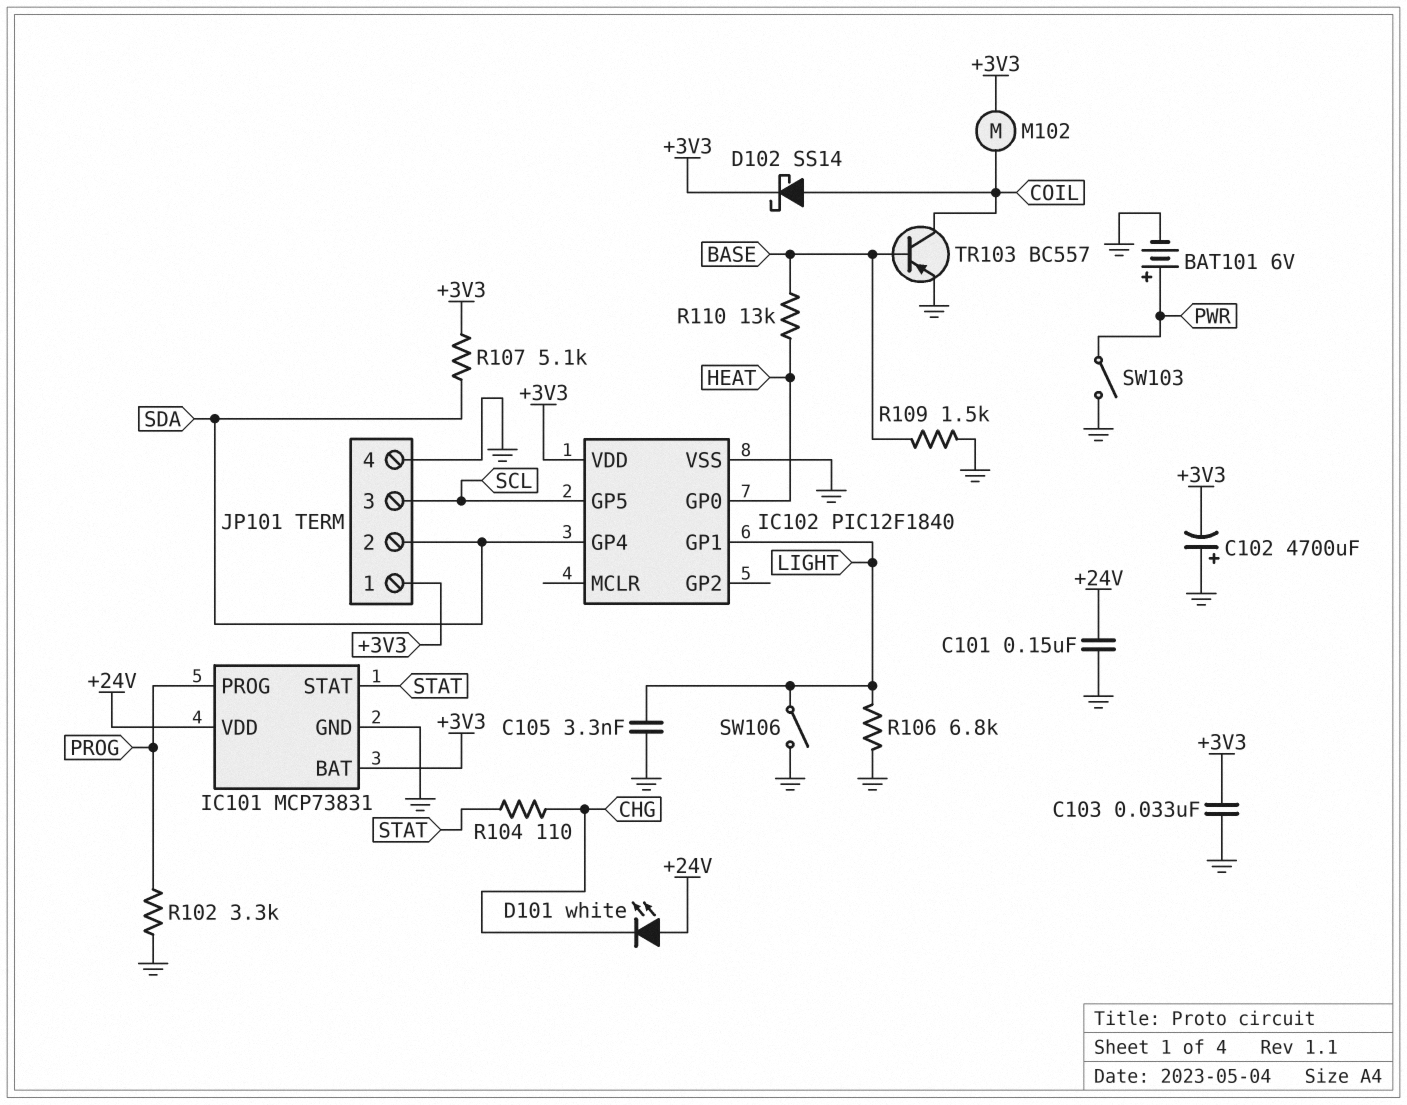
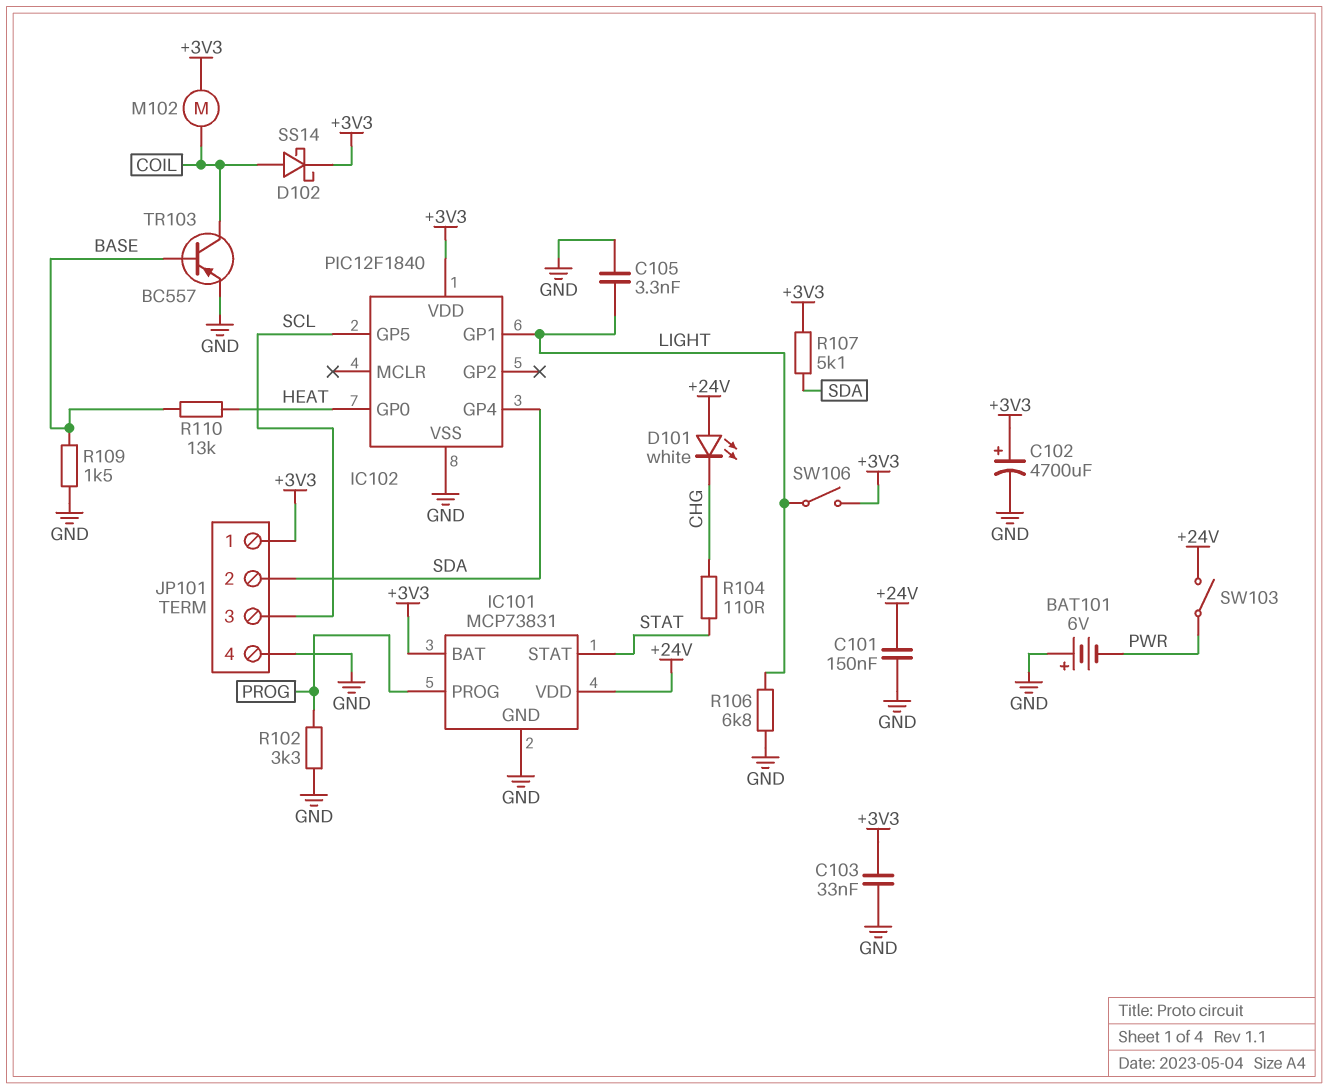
BAT101: 6V (plus PWR, minus GND) -> 6V (plus GND, minus PWR)
C102: 4700uF (plus GND, minus +3V3) -> 4700uF (plus +3V3, minus GND)
SW103: switch (GND, PWR) -> switch (+24V, PWR)
SW106: switch (GND, LIGHT) -> switch (+3V3, LIGHT)

